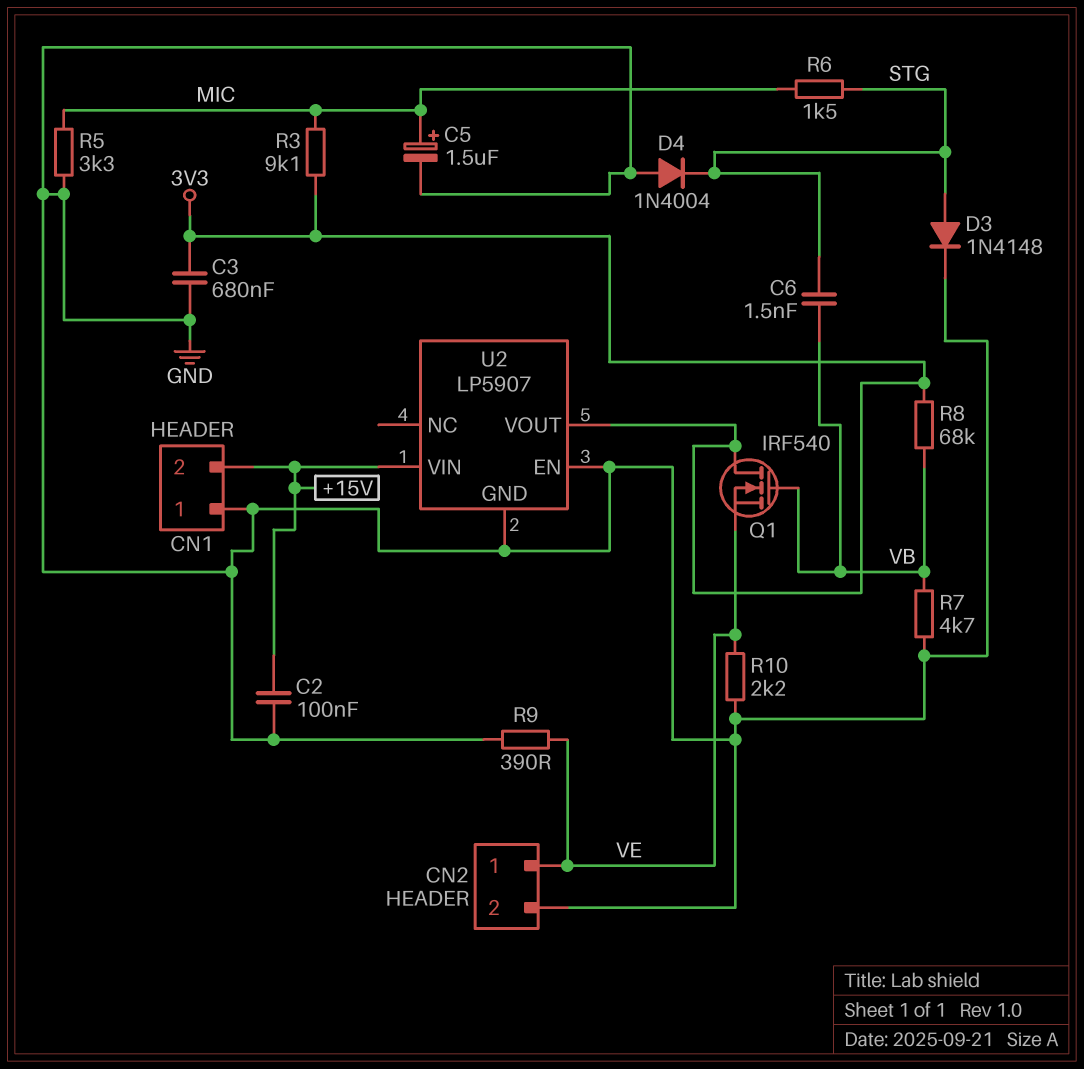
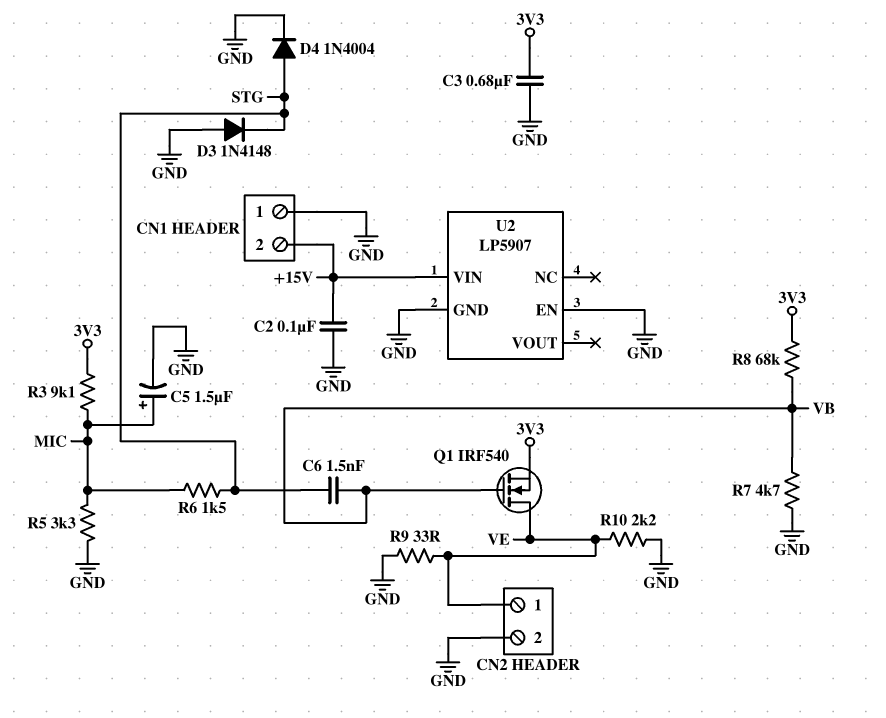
D3: diode 1N4148 (A STG, K GND) -> diode 1N4148 (A GND, K STG)
D4: diode 1N4004 (A GND, K STG) -> diode 1N4004 (A STG, K GND)
Q1: NMOS IRF540 (G VB, D 3V3, S VE) -> NMOS IRF540 (G VB, D VE, S 3V3)
R9: 390 (GND, VE) -> 33 (GND, VE)
U2 pin VOUT: 3V3 -> none

